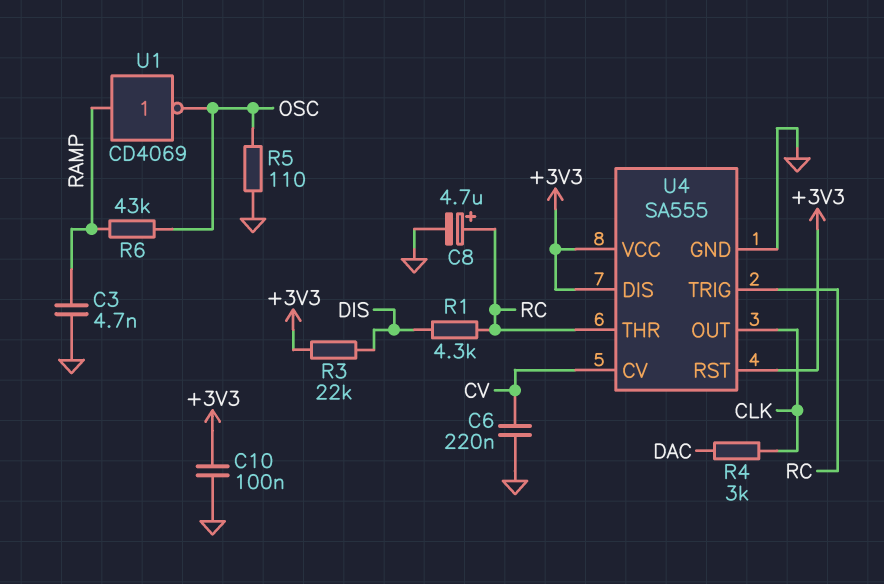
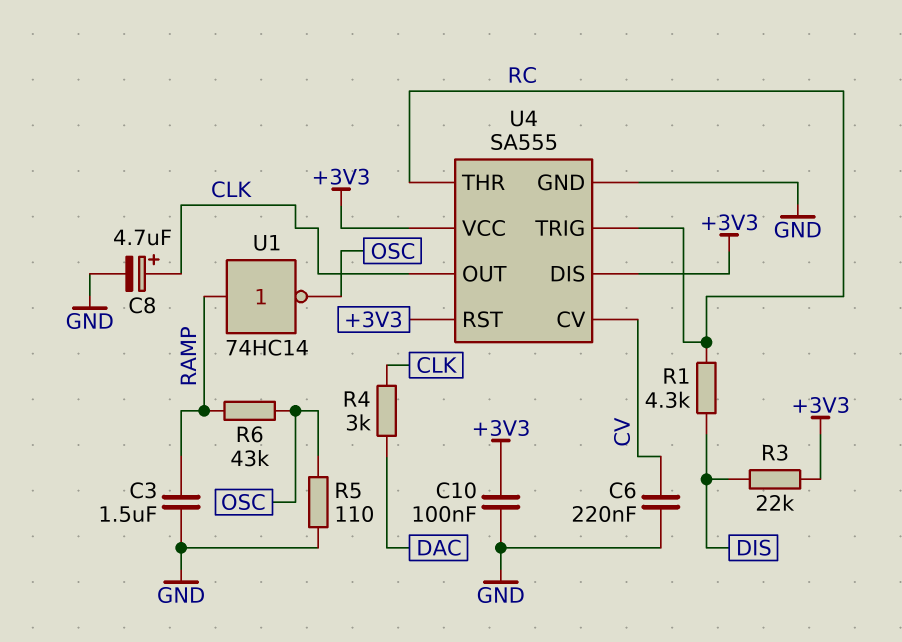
C3: 4.7nF (GND, RAMP) -> 1.5uF (GND, RAMP)
C8: 4.7uF (plus RC, minus GND) -> 4.7uF (plus CLK, minus GND)
U1: NOT CD4069 (in RAMP, out OSC) -> NOT 74HC14 (in RAMP, out OSC)

